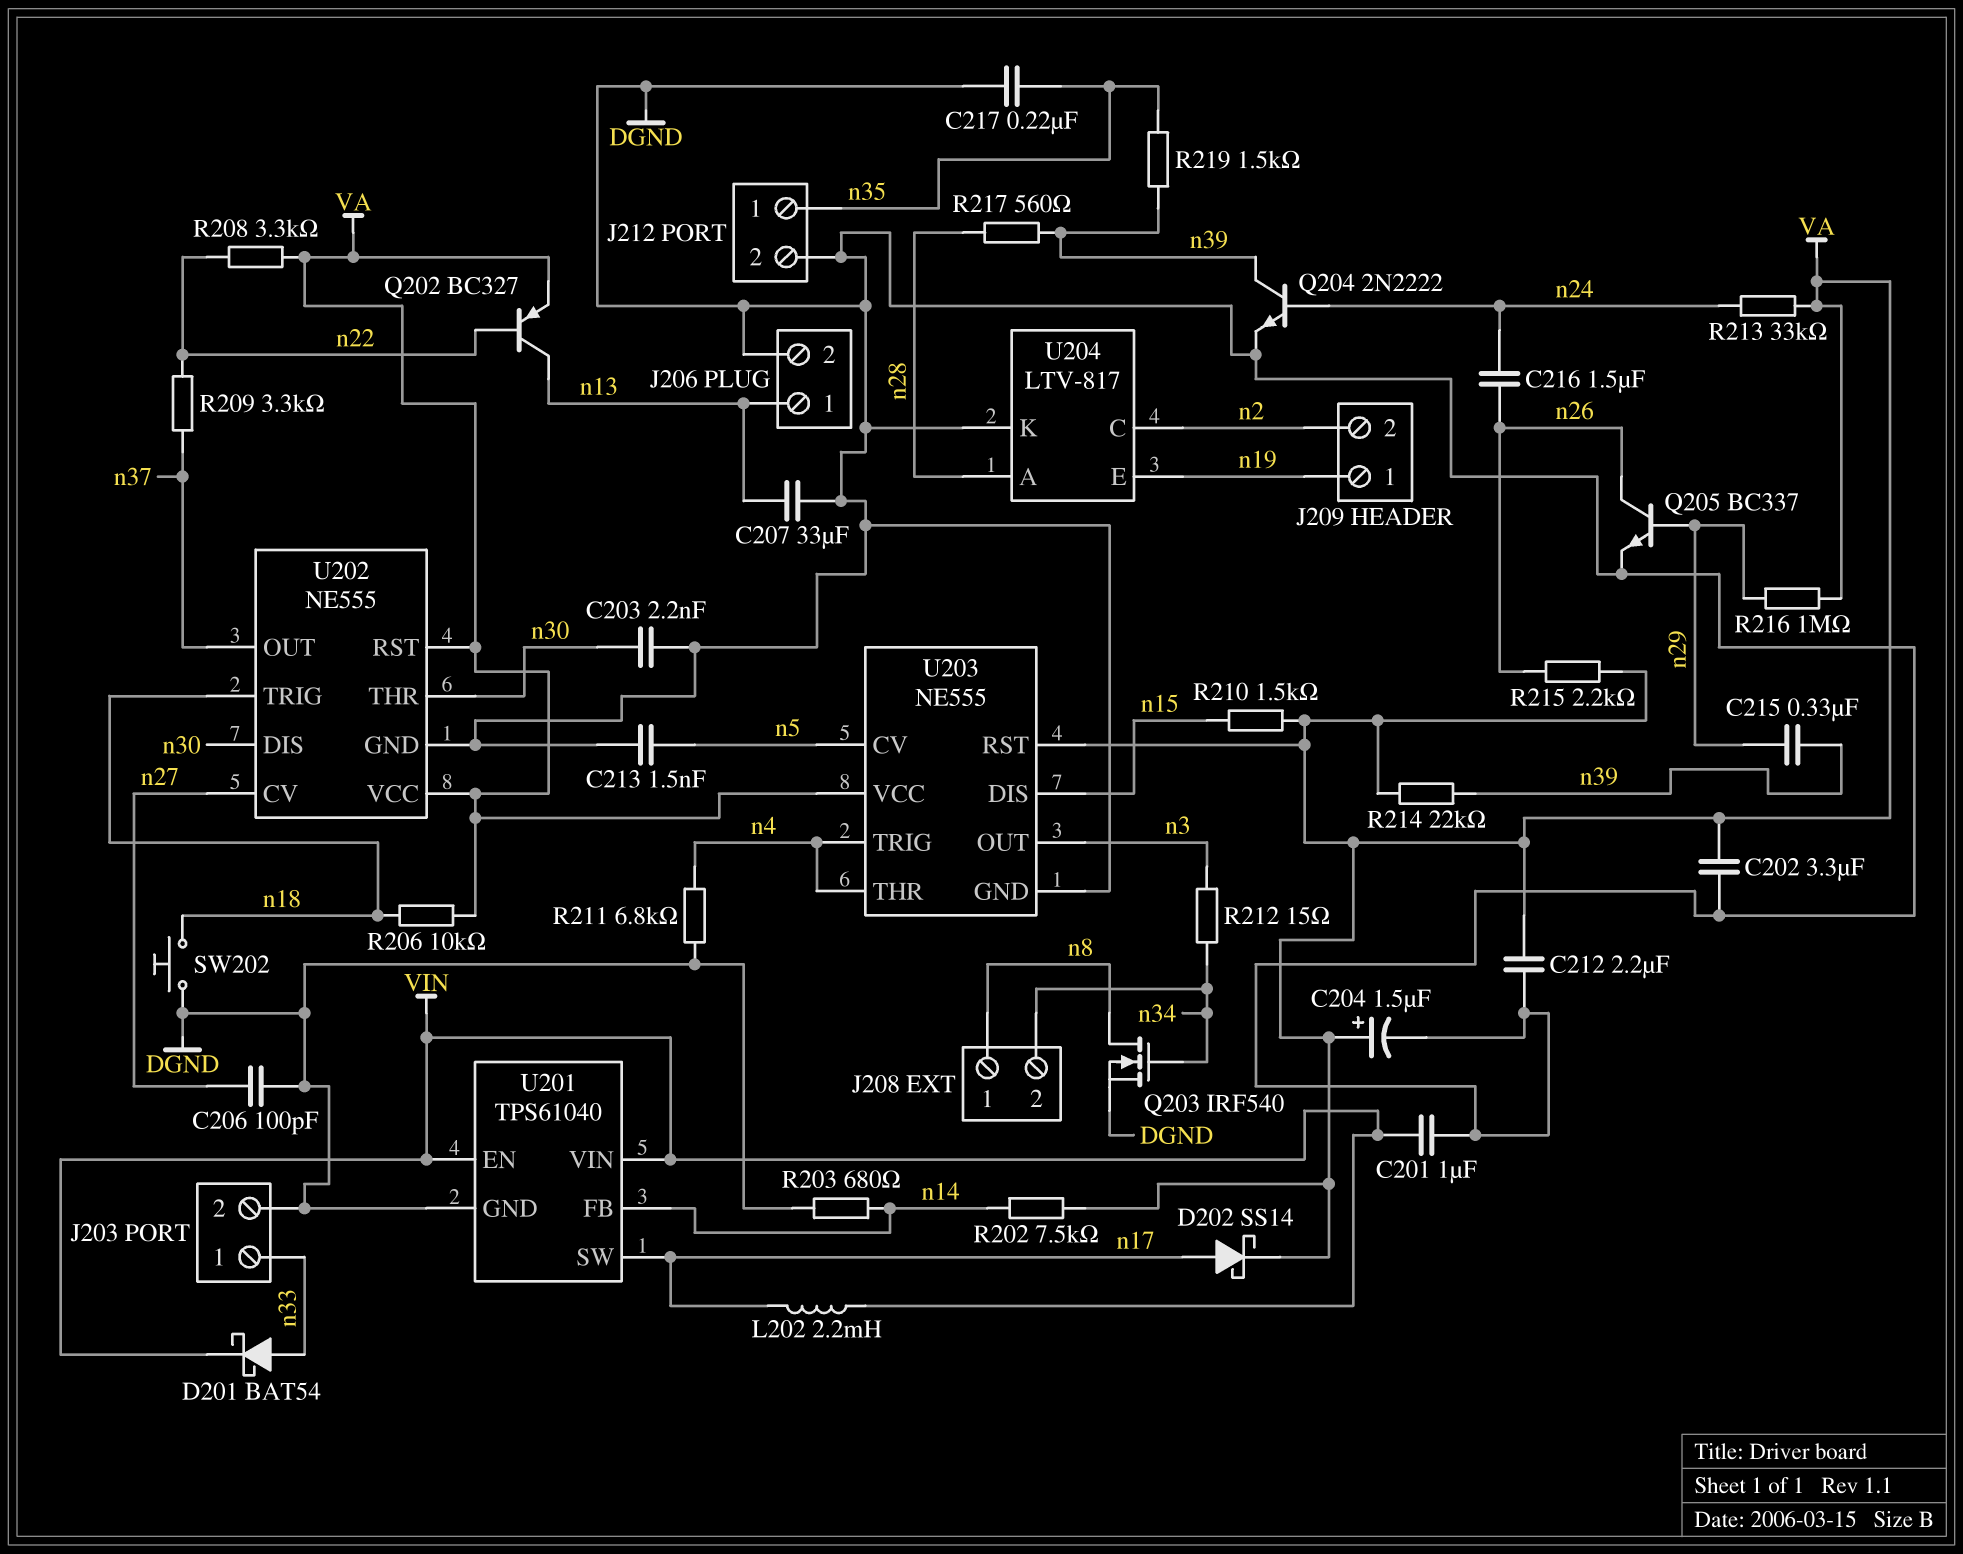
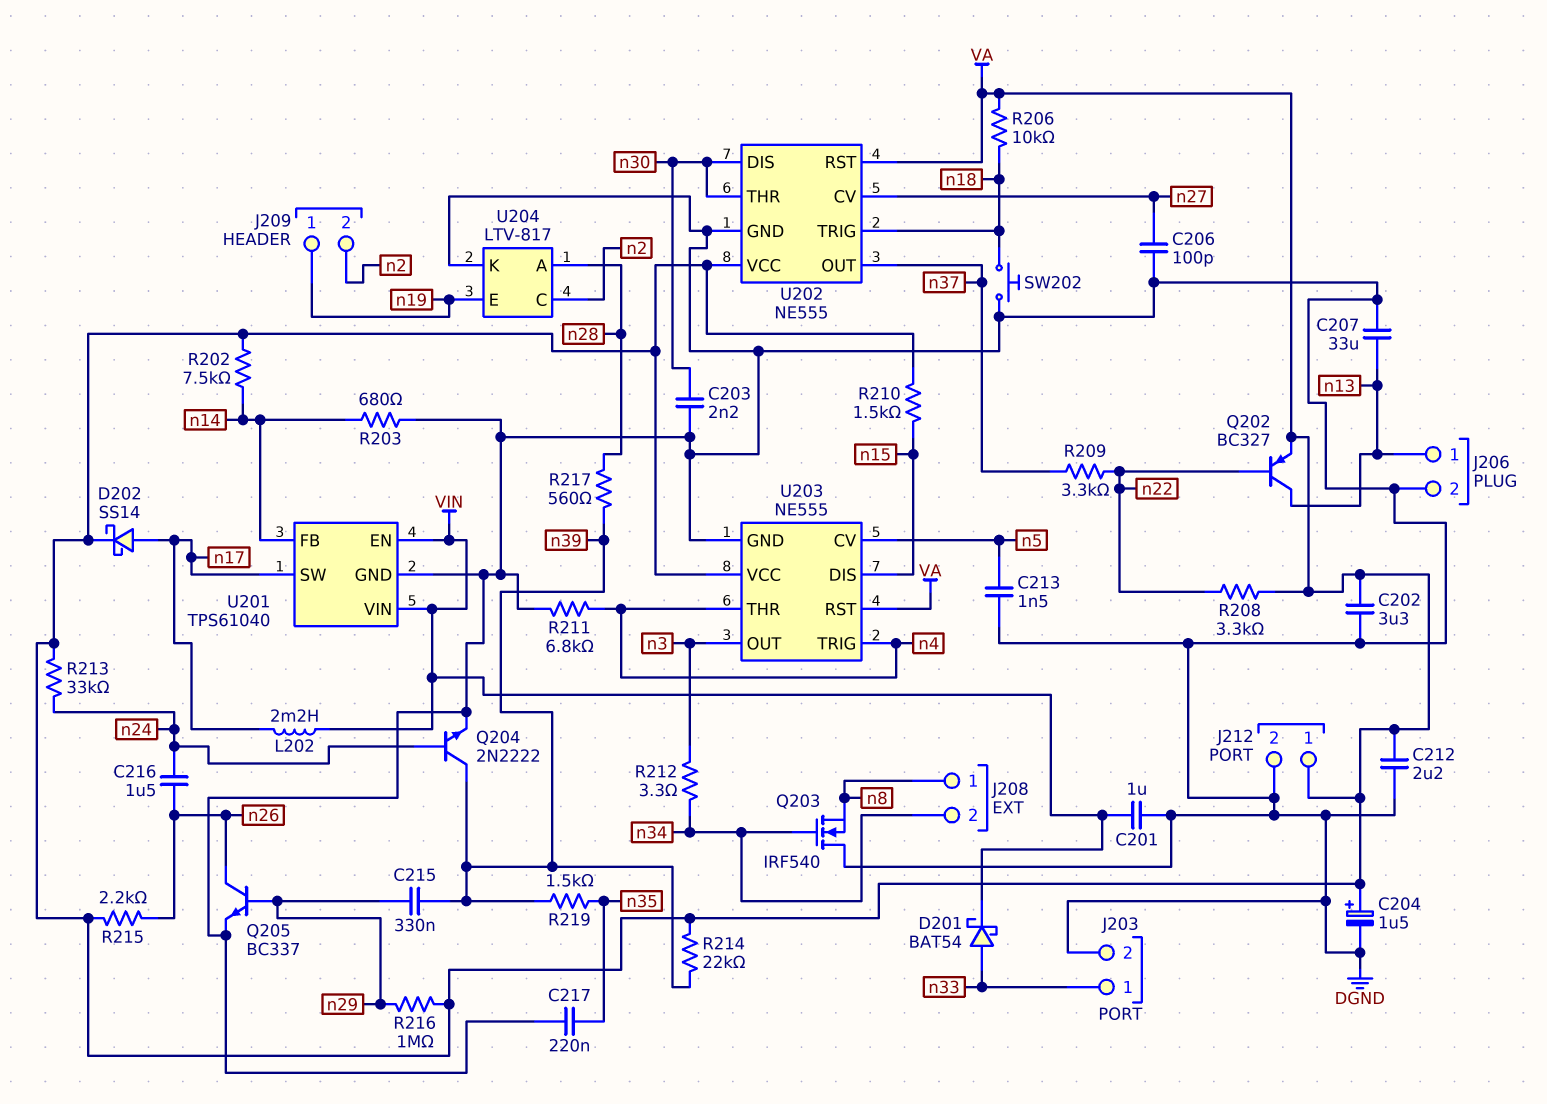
J212 pin 1: n35 -> VA
Q203: NMOS IRF540 (G n34, D n8, S DGND) -> NMOS IRF540 (G n34, D DGND, S n8)
R212: 15 (n3, n34) -> 3.3 (n3, n34)

